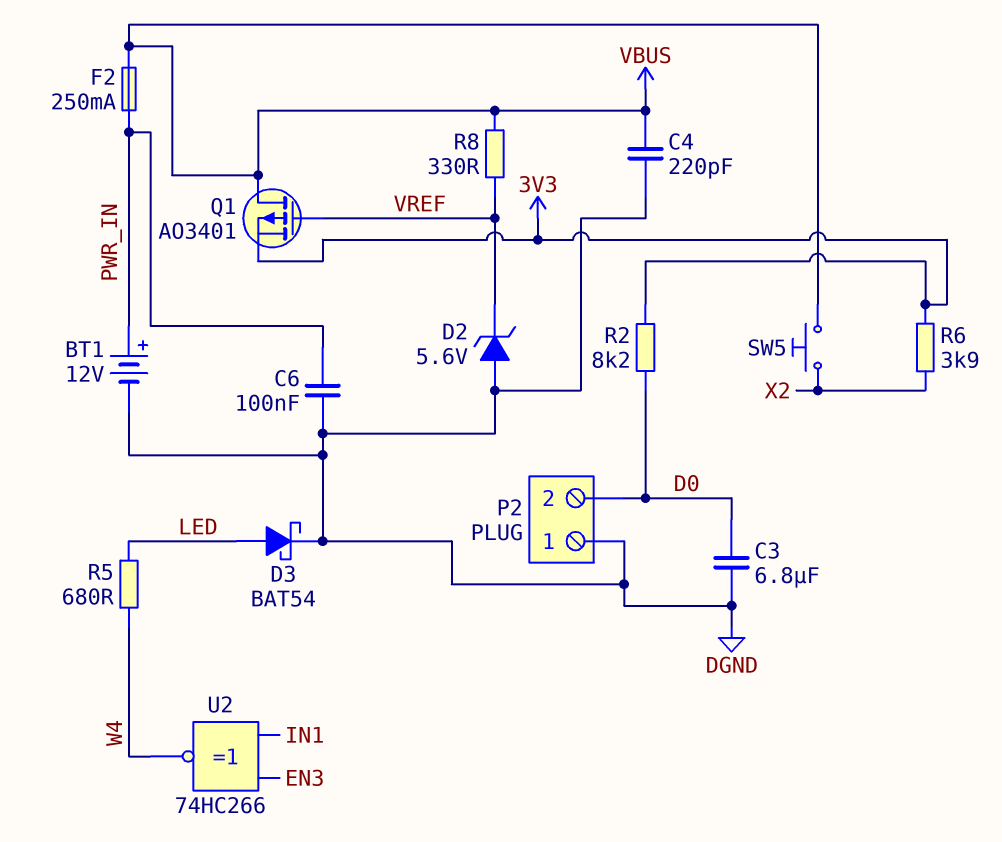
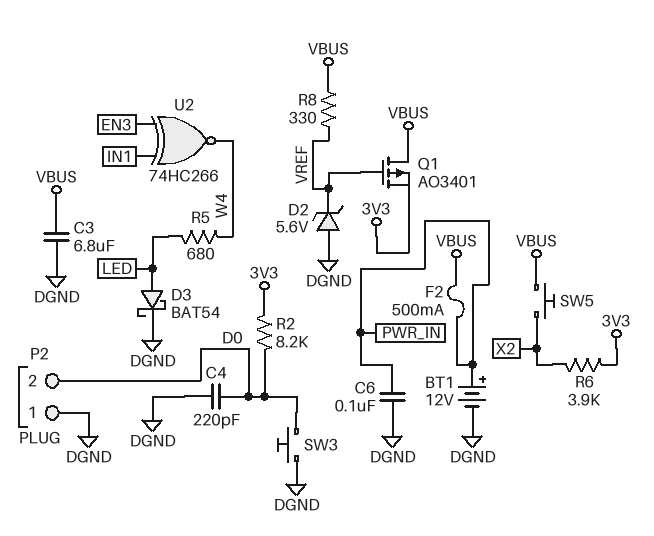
C3: 6.8uF (D0, DGND) -> 6.8uF (DGND, VBUS)
C4: 220pF (DGND, VBUS) -> 220pF (D0, DGND)
F2: 250mA (PWR_IN, VBUS) -> 500mA (PWR_IN, VBUS)
SW3: none -> button (D0, DGND)

